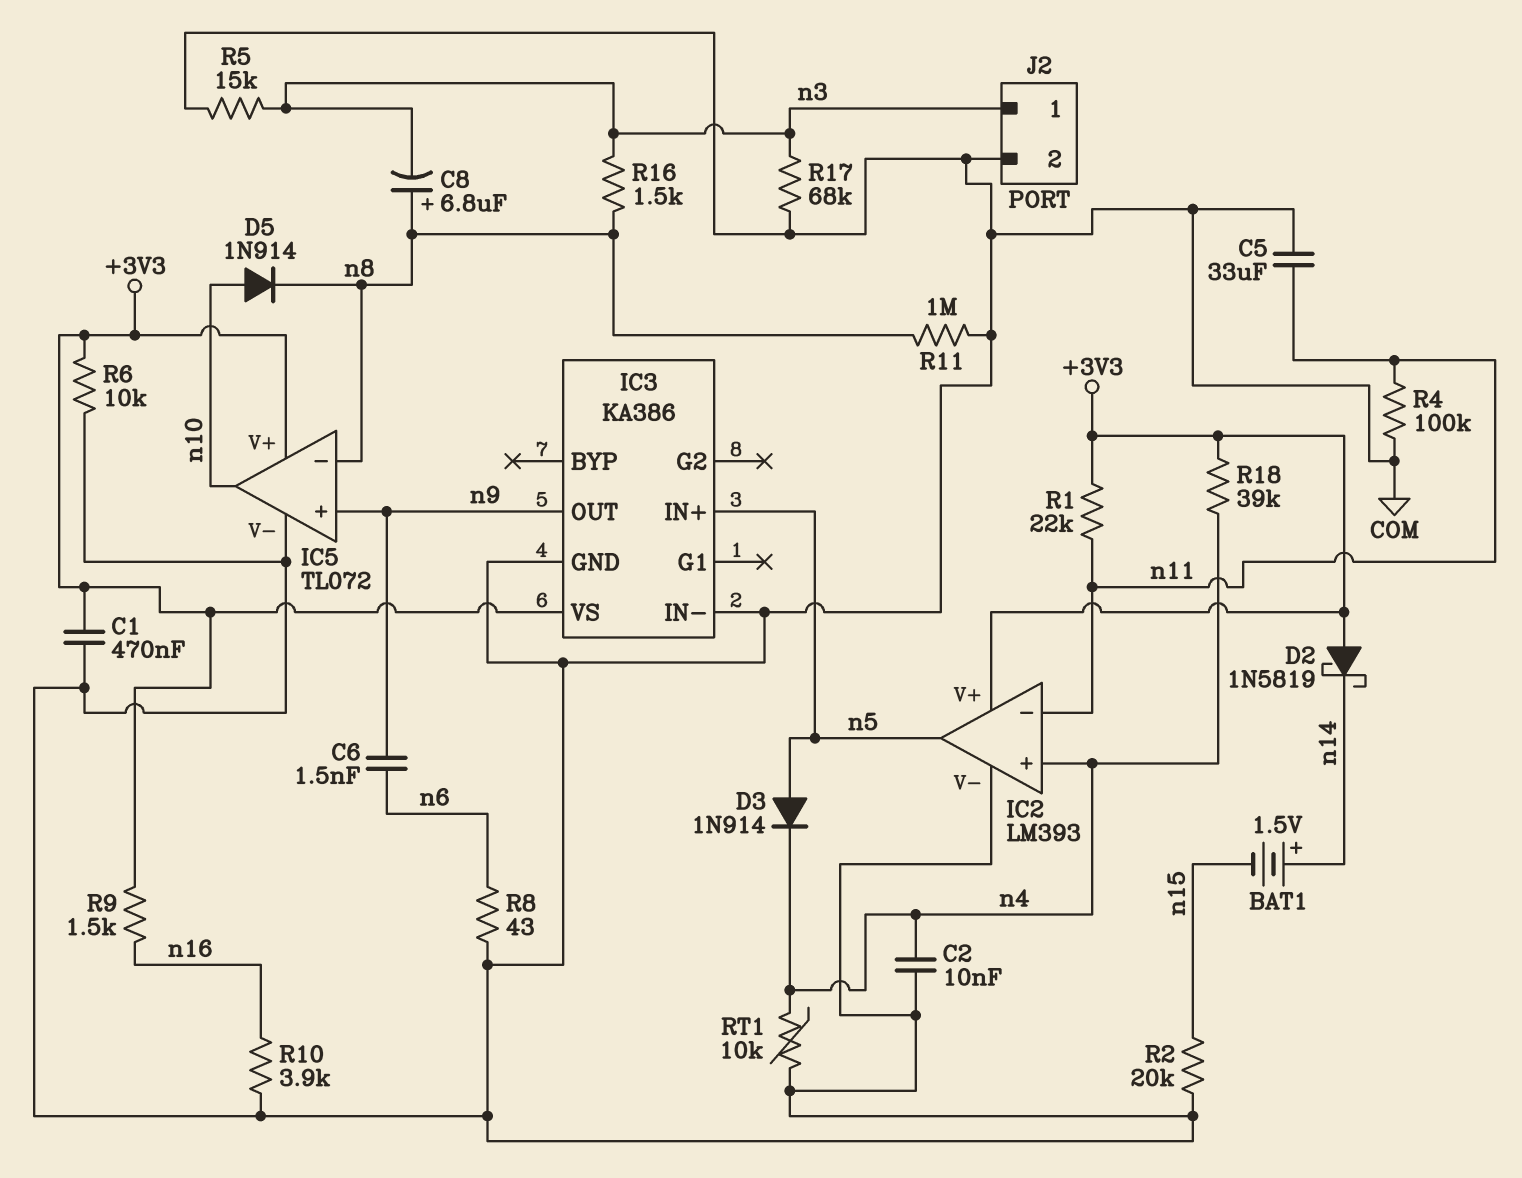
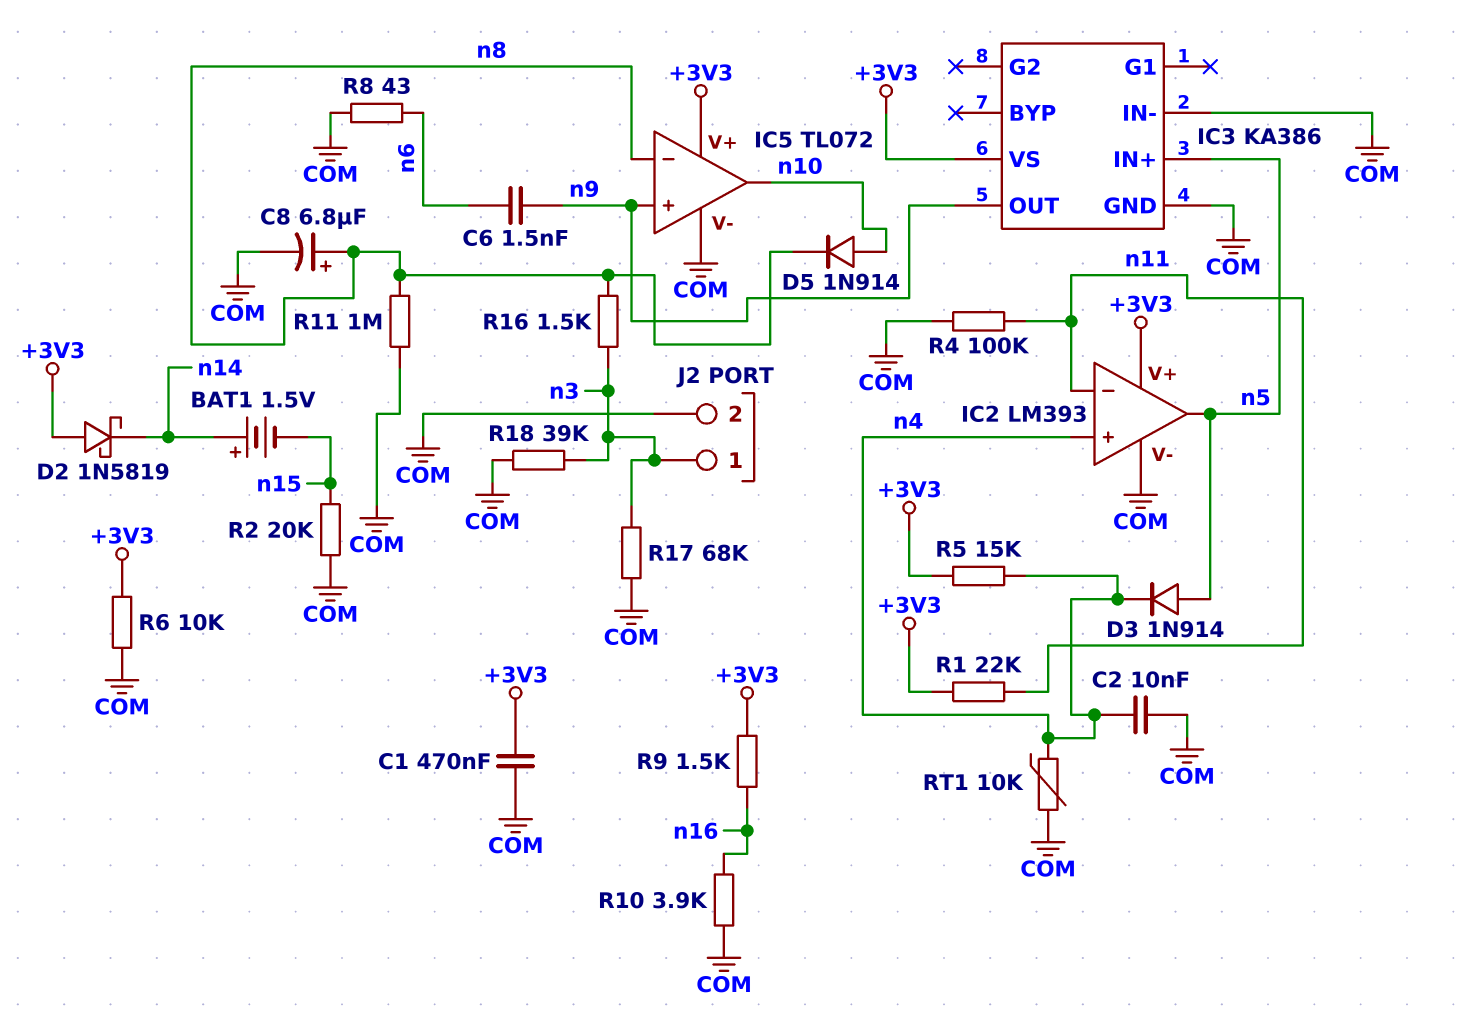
C5: 33uF (COM, n11) -> none
C8: 6.8uF (plus n8, minus n3) -> 6.8uF (plus n8, minus COM)
R5: 15k (COM, n3) -> 15k (+3V3, n4)
R18: 39k (+3V3, n4) -> 39k (COM, n3)

